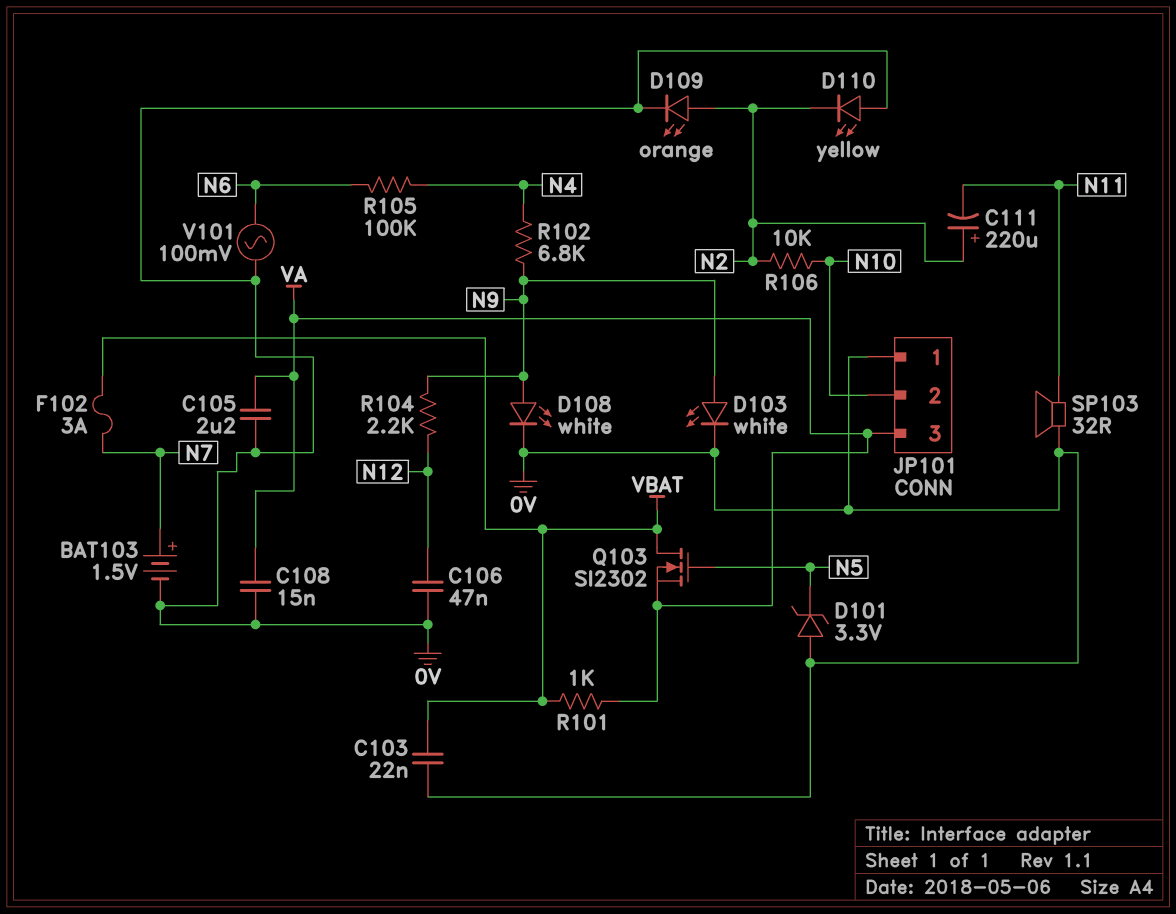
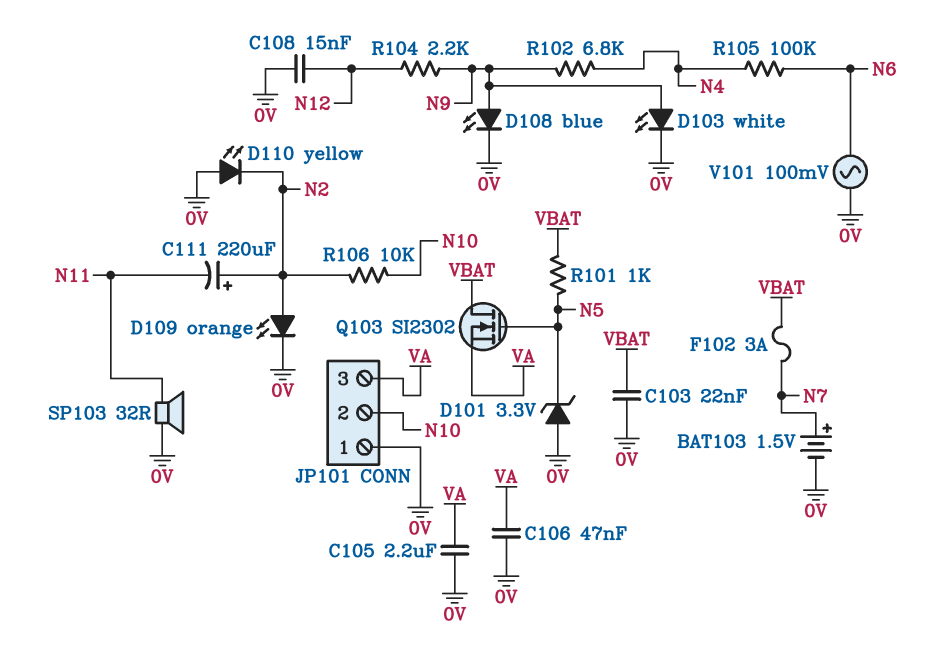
C106: 47nF (0V, N12) -> 47nF (0V, VA)
C108: 15nF (0V, VA) -> 15nF (0V, N12)
D108: LED white (A N9, K 0V) -> LED blue (A N9, K 0V)
R101: 1k (VA, VBAT) -> 1k (N5, VBAT)

